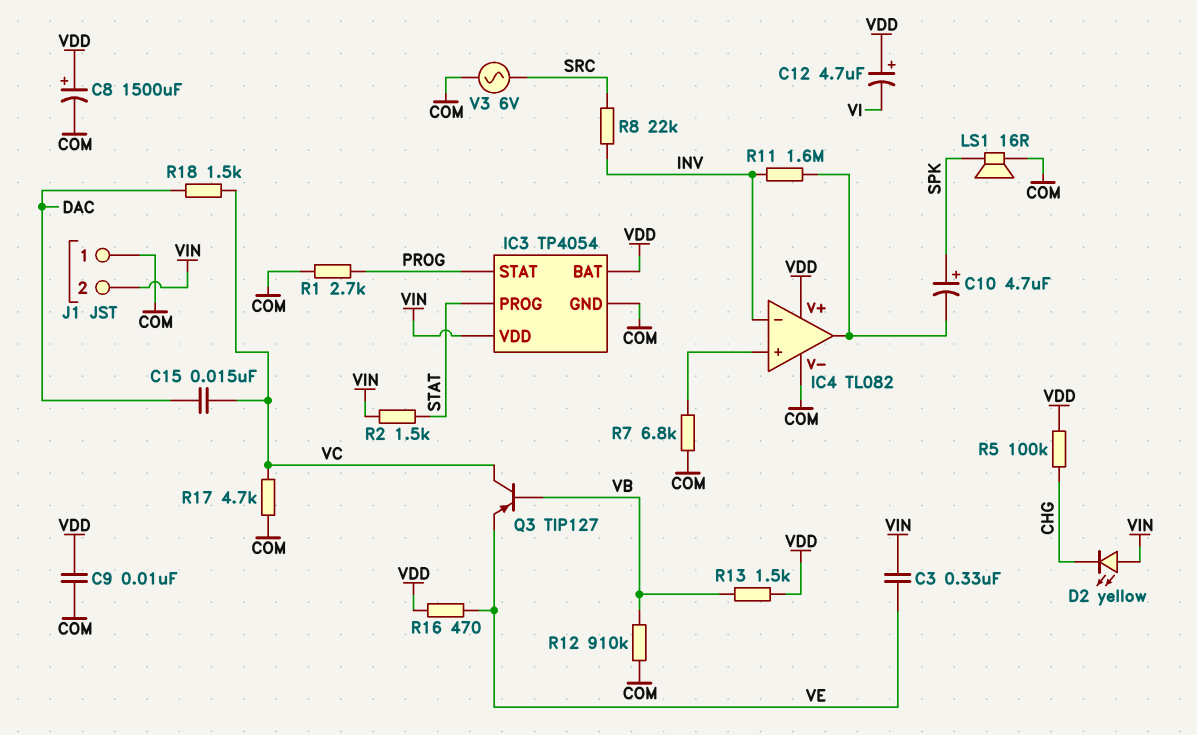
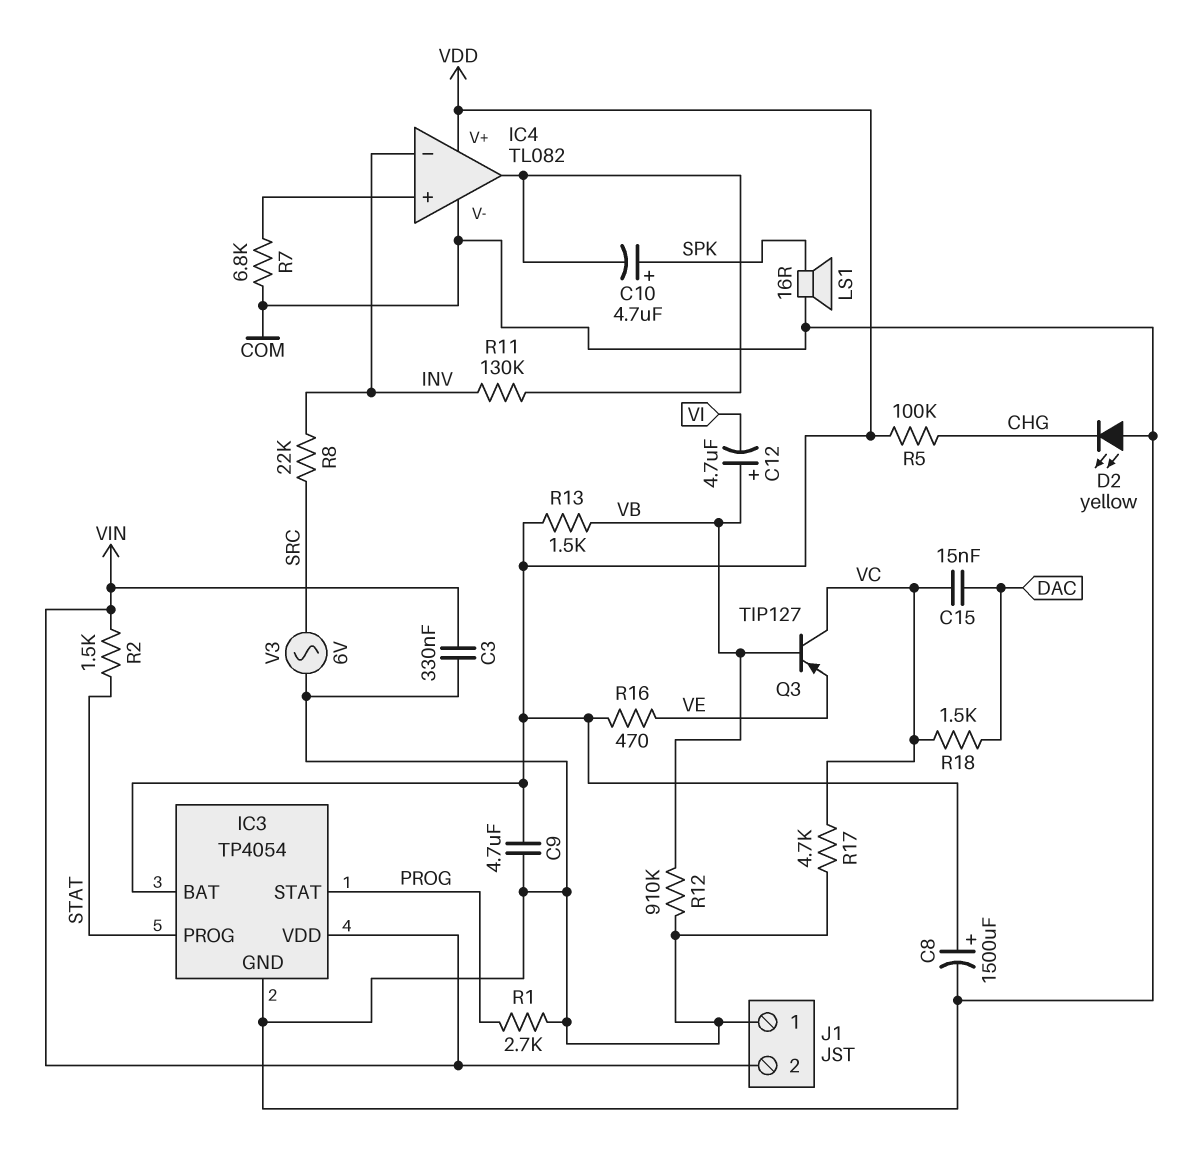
C3: 330nF (VE, VIN) -> 330nF (COM, VIN)
C9: 10nF (COM, VDD) -> 4.7uF (COM, VDD)
C12: 4.7uF (plus VDD, minus VI) -> 4.7uF (plus VB, minus VI)
D2: LED yellow (A VIN, K CHG) -> LED yellow (A COM, K CHG)
R11: 1.6M (IC4/out, INV) -> 130k (IC4/out, INV)

